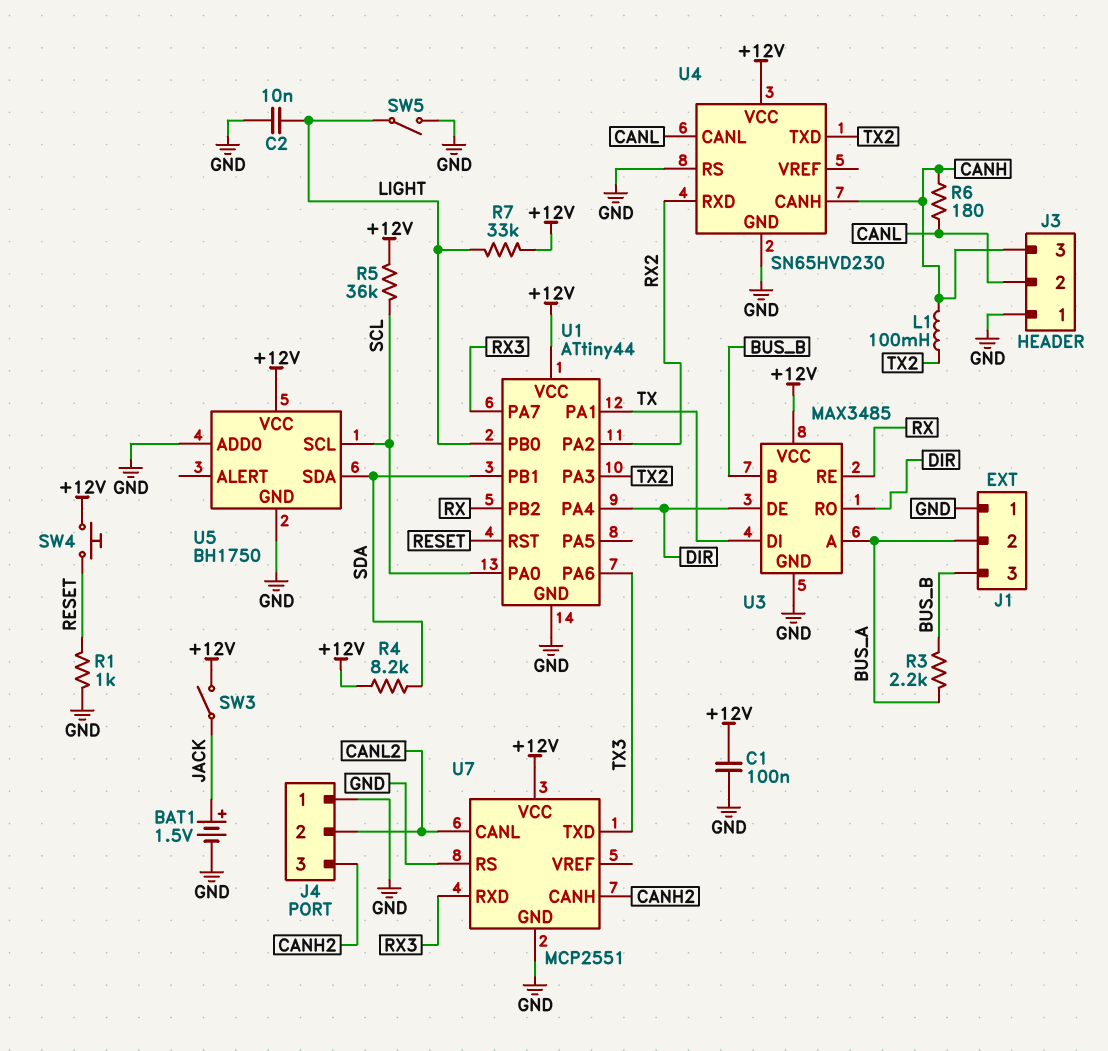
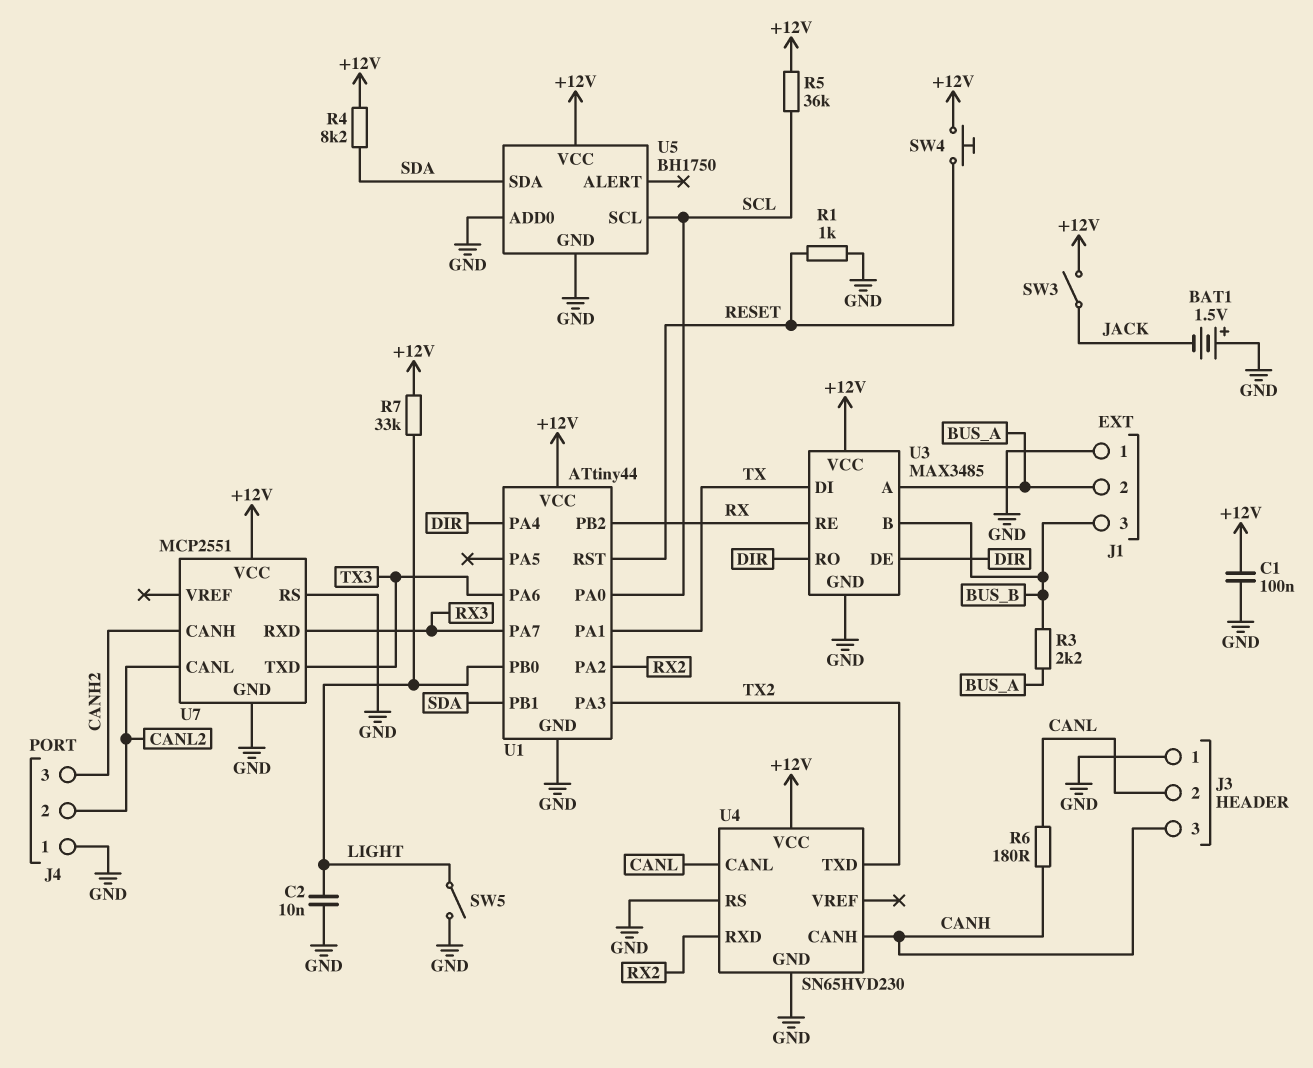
BAT1: 1.5V (plus JACK, minus GND) -> 1.5V (plus GND, minus JACK)
L1: 100mH (CANH, TX2) -> none

